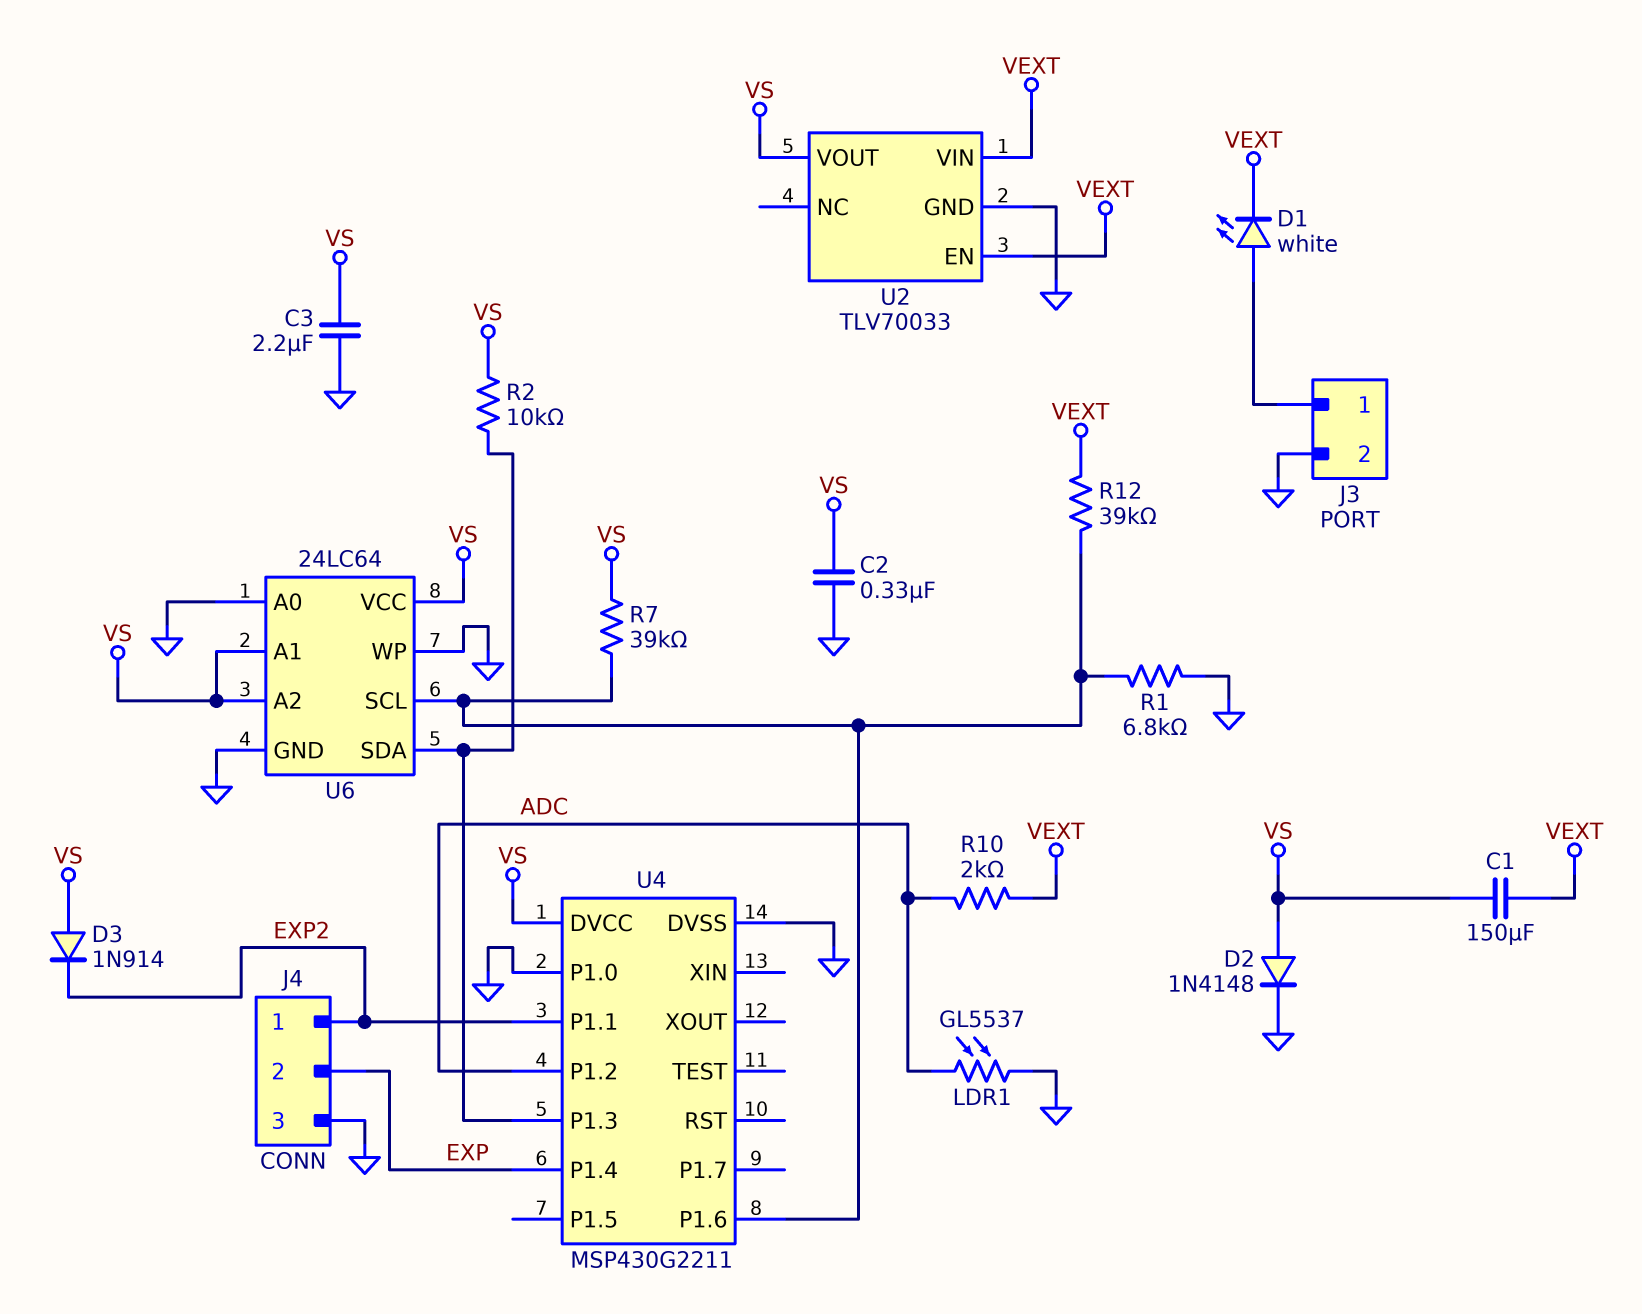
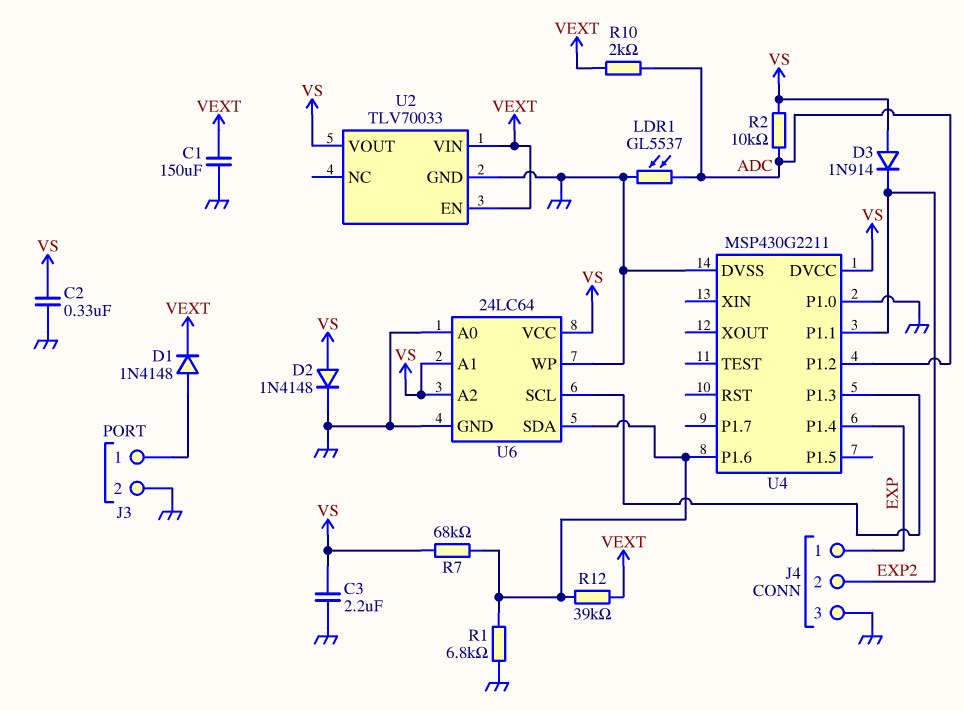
C1: 150uF (VEXT, VS) -> 150uF (GND, VEXT)
D1: LED white (A J3/1, K VEXT) -> diode 1N4148 (A J3/1, K VEXT)
J4 pin 1: EXP2 -> EXP
J4 pin 2: EXP -> EXP2
R2: 10k (U4/P1.3, VS) -> 10k (ADC, VS)
R7: 39k (U4/P1.6, VS) -> 68k (U4/P1.6, VS)
U6 pin SCL: U4/P1.6 -> U4/P1.3
U6 pin SDA: U4/P1.3 -> U4/P1.6

